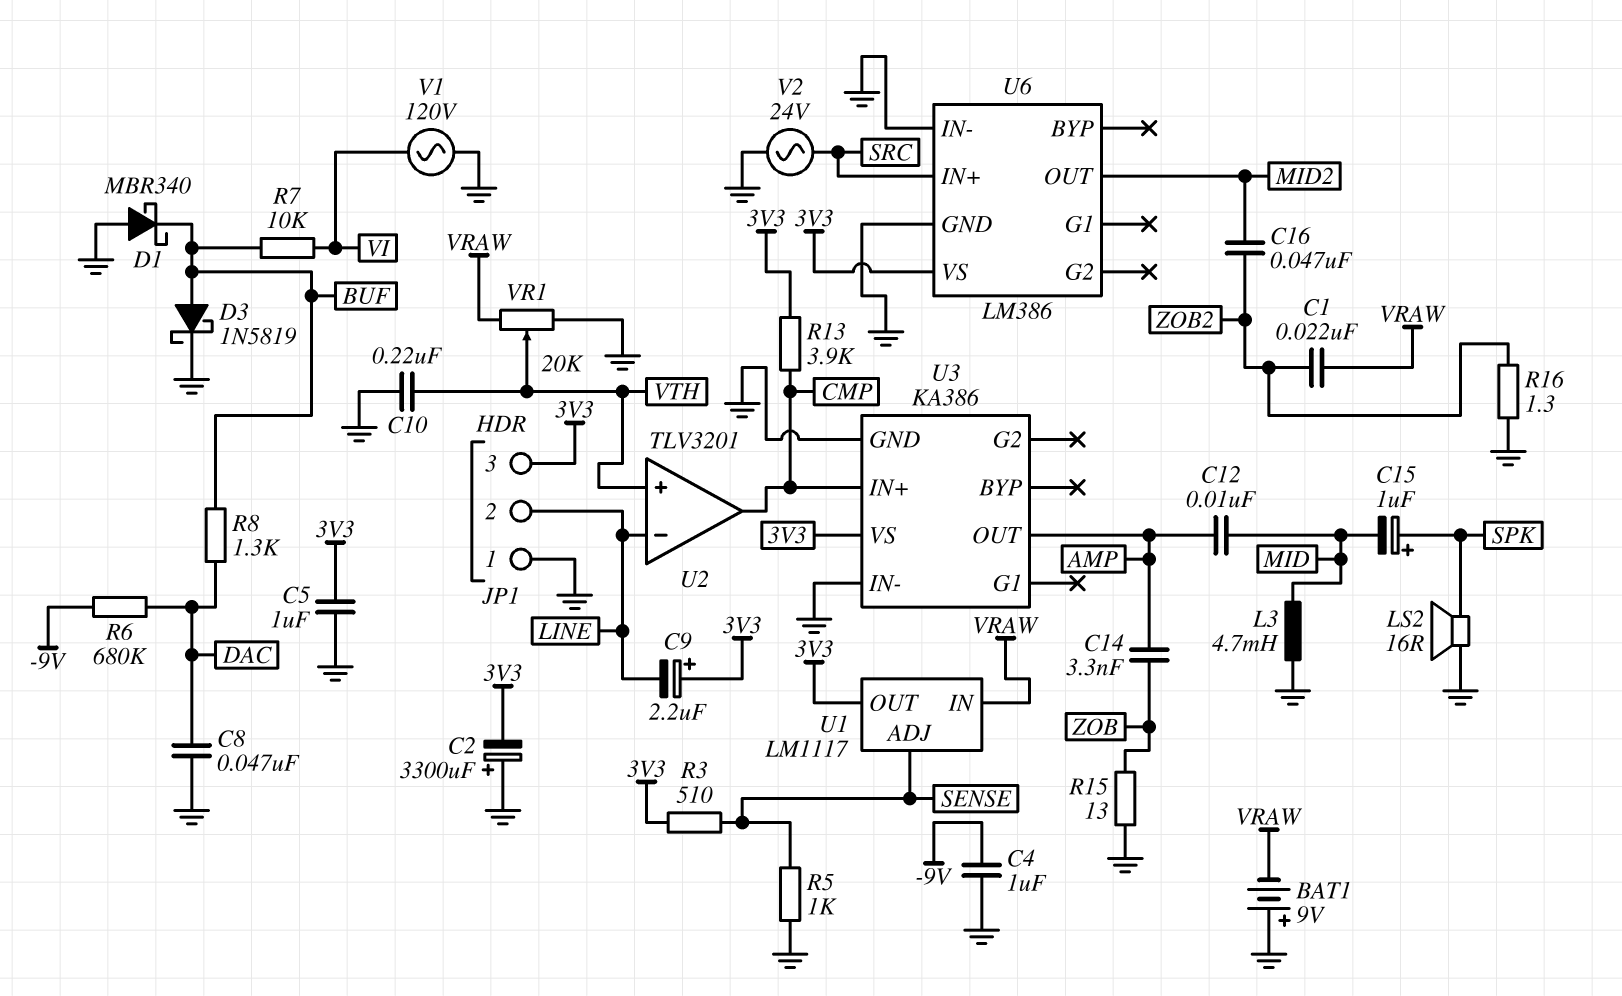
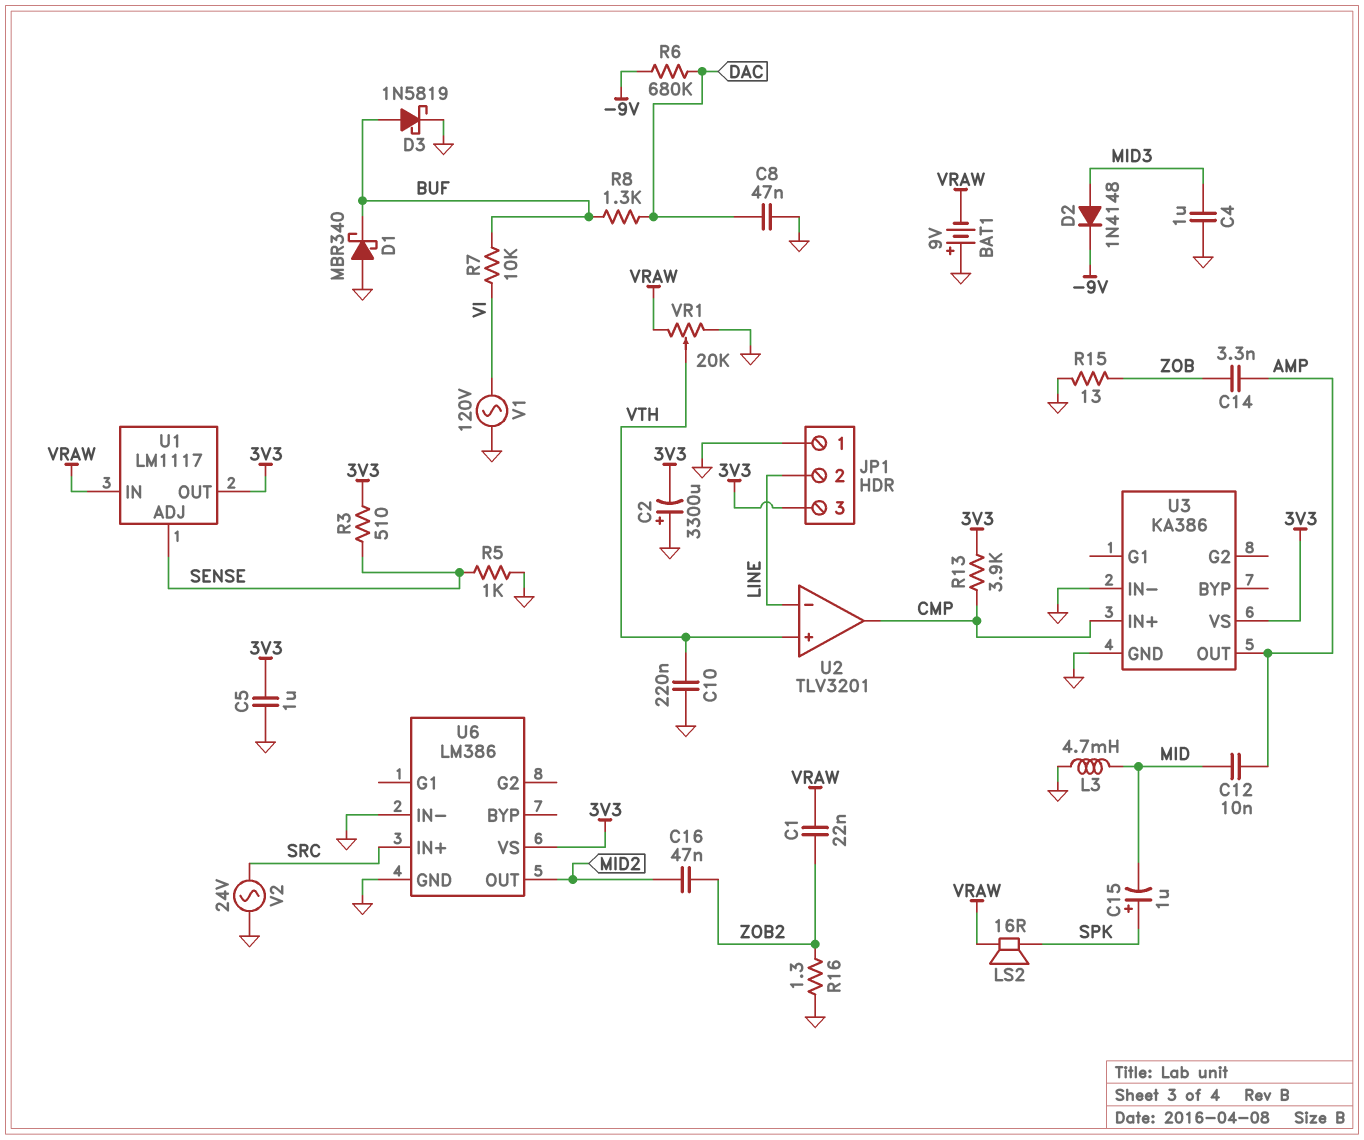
C4: 1uF (-9V, GND) -> 1uF (GND, MID3)
C9: 2.2uF (plus 3V3, minus LINE) -> none
D2: none -> diode 1N4148 (A MID3, K -9V)
LS2: speaker 16R (GND, SPK) -> speaker 16R (SPK, VRAW)

